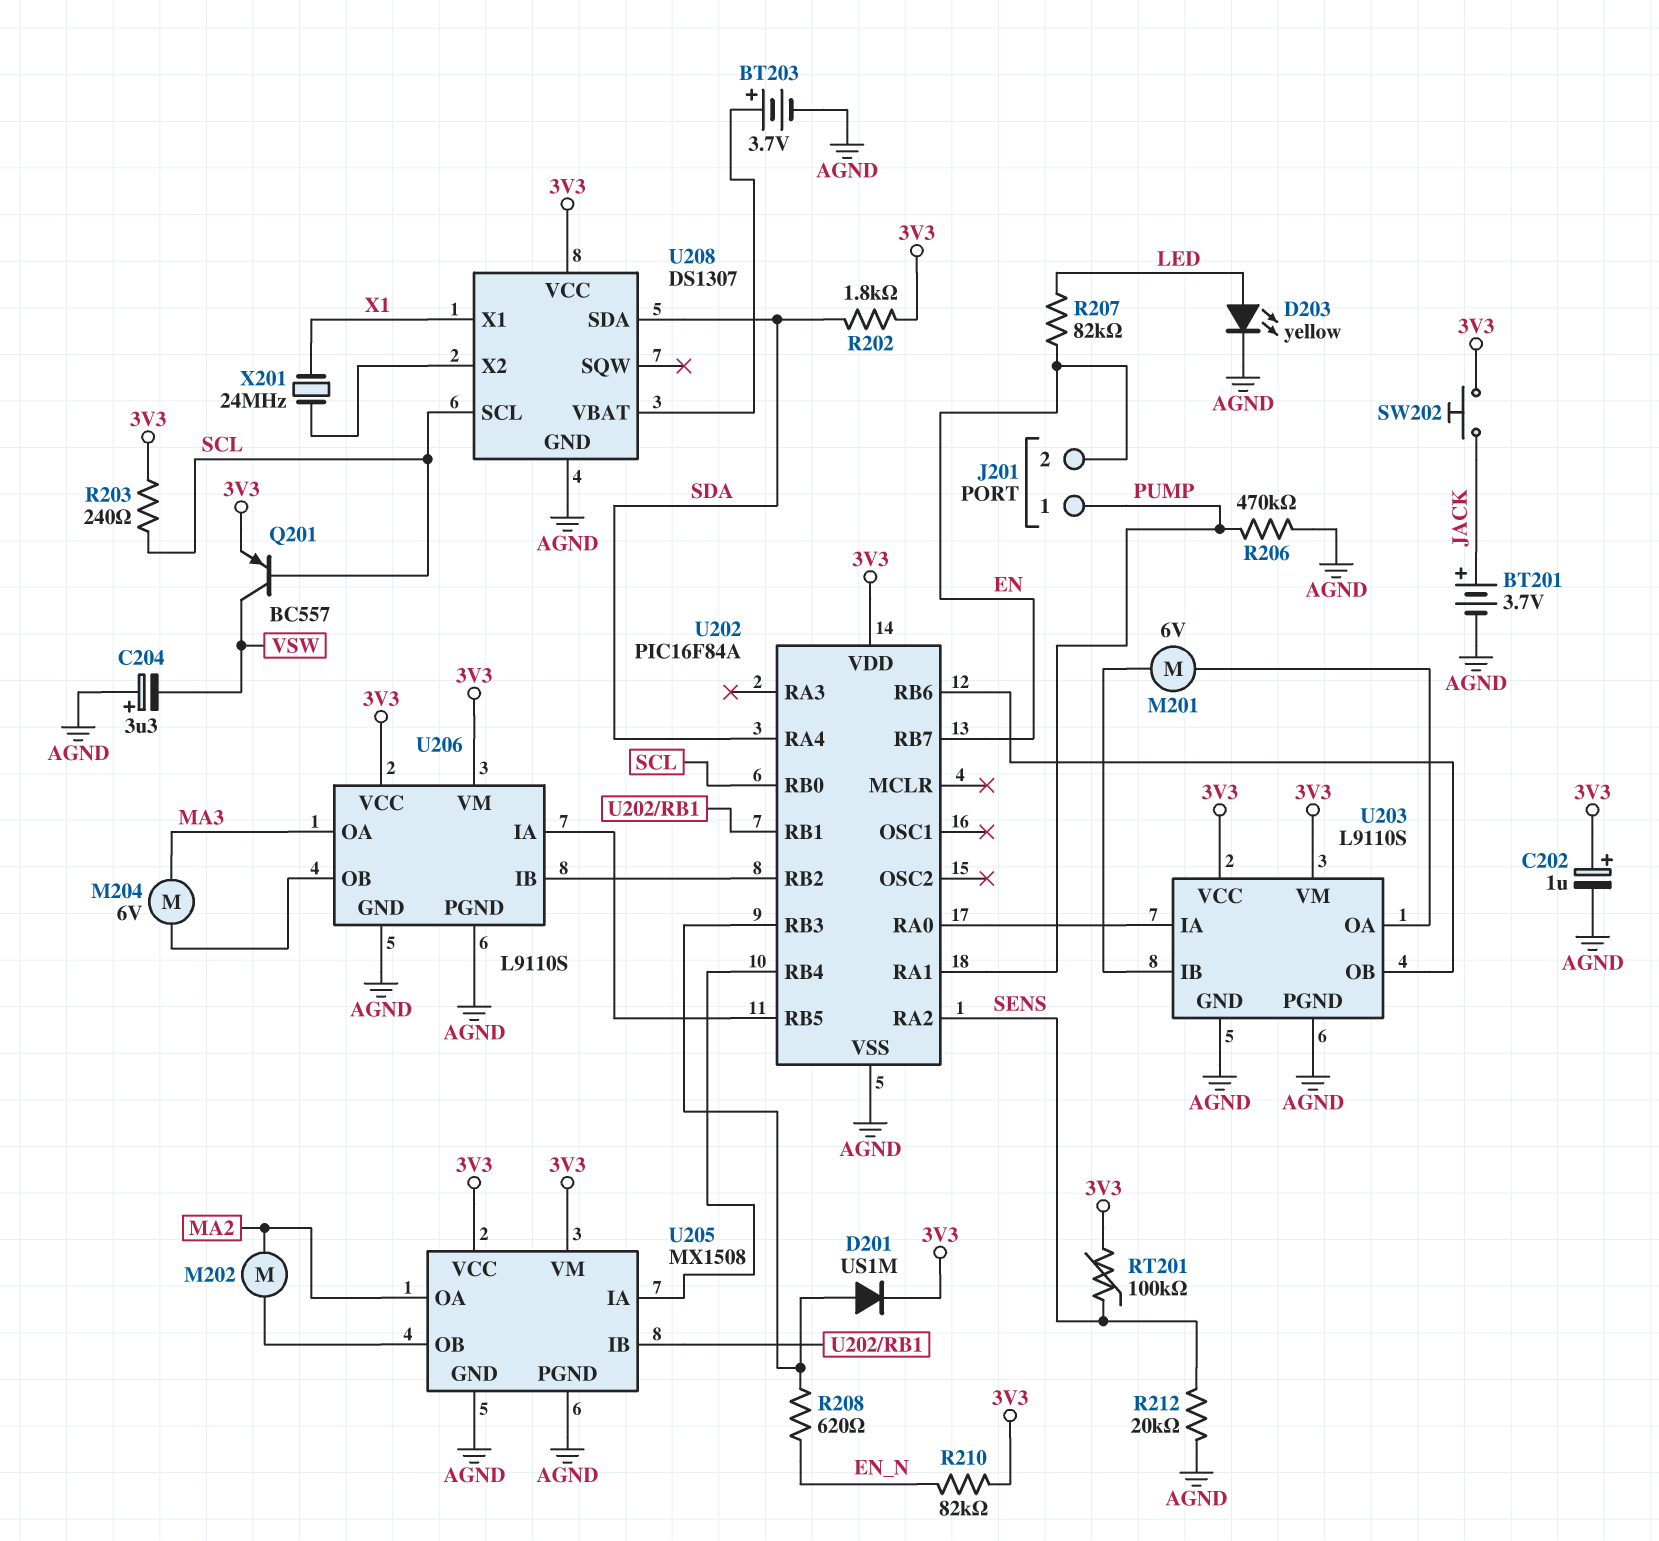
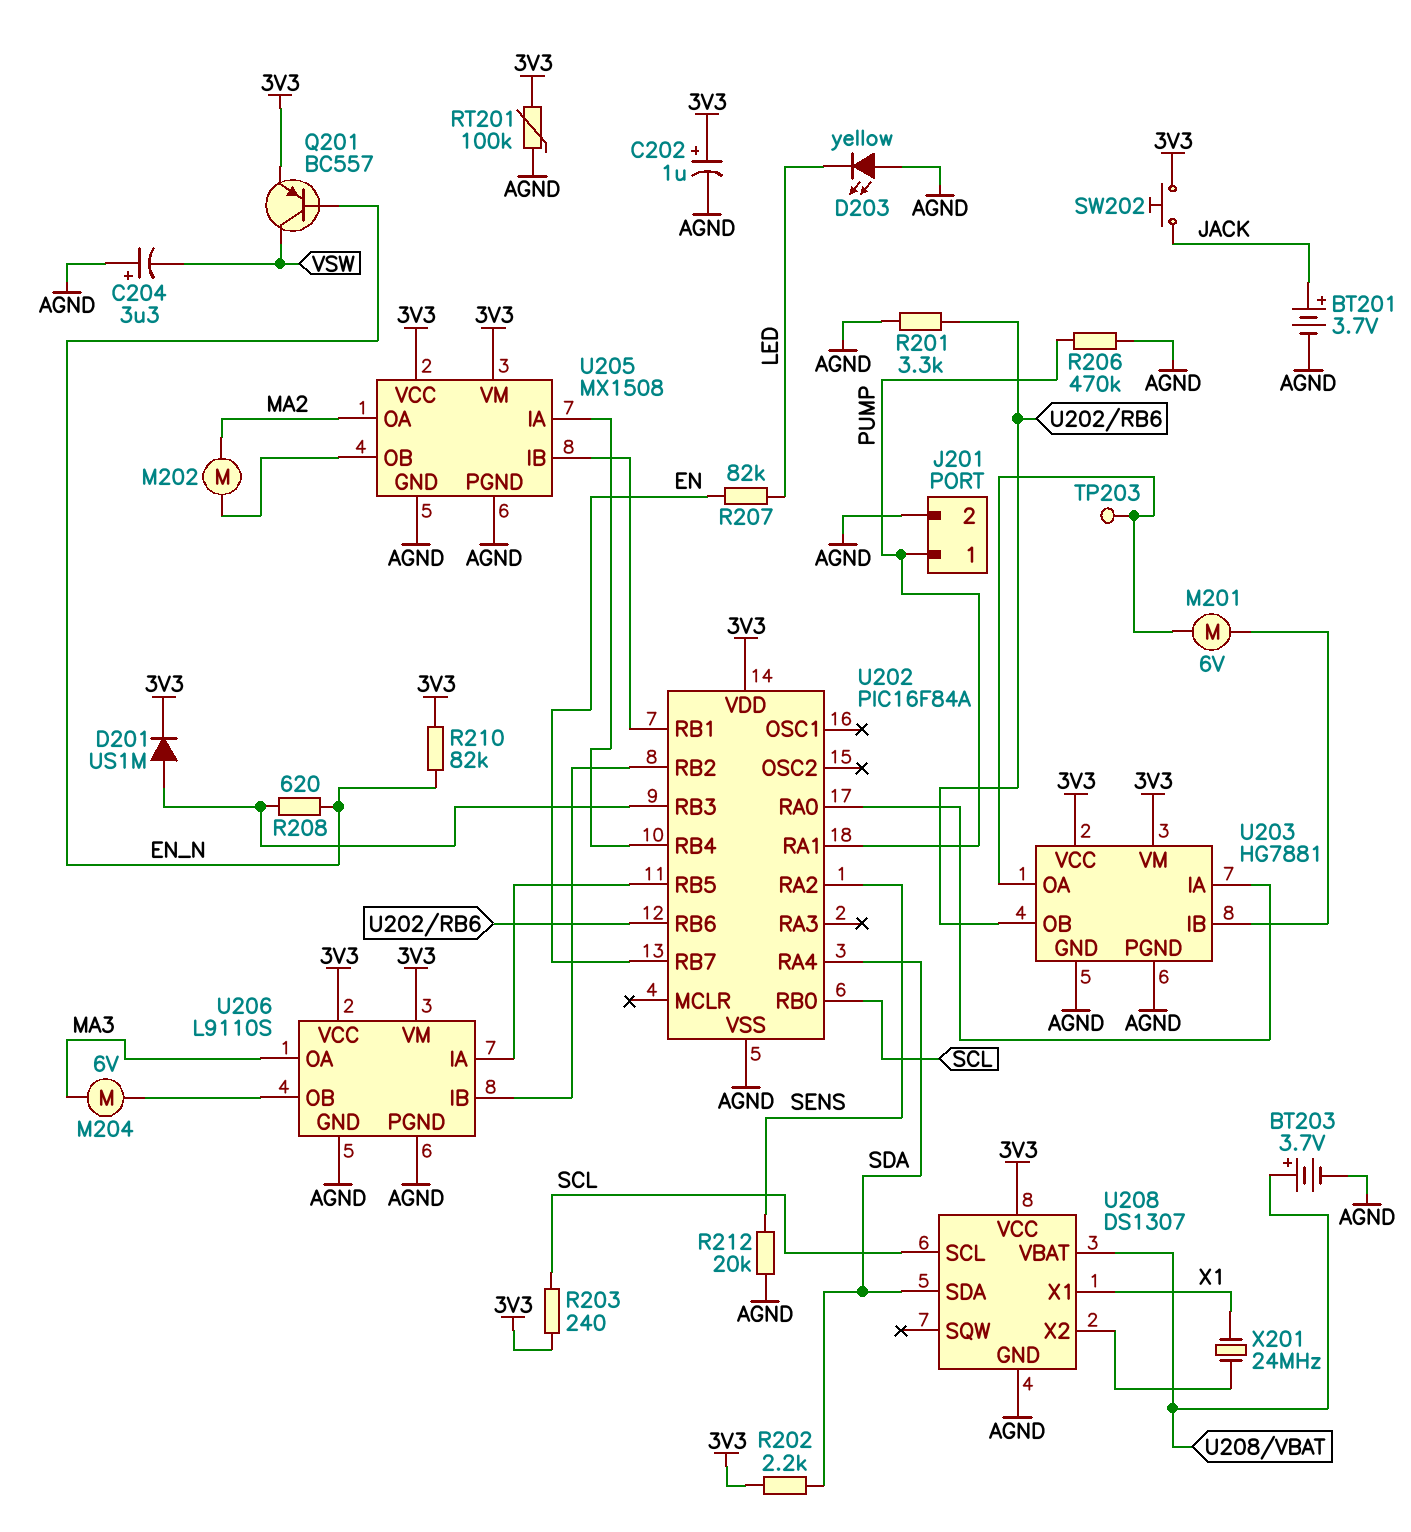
D203: LED yellow (A LED, K AGND) -> LED yellow (A AGND, K LED)
J201 pin 2: EN -> AGND
Q201: PNP BC557 (B SCL, C VSW, E 3V3) -> PNP BC557 (B EN_N, C VSW, E 3V3)
R201: none -> 3.3k (AGND, U202/RB6)
R202: 1.8k (3V3, SDA) -> 2.2k (3V3, SDA)
RT201: 100k (3V3, SENS) -> 100k (3V3, AGND)
TP203: none -> test point (U203/OA)
U203: L9110S -> HG7881

